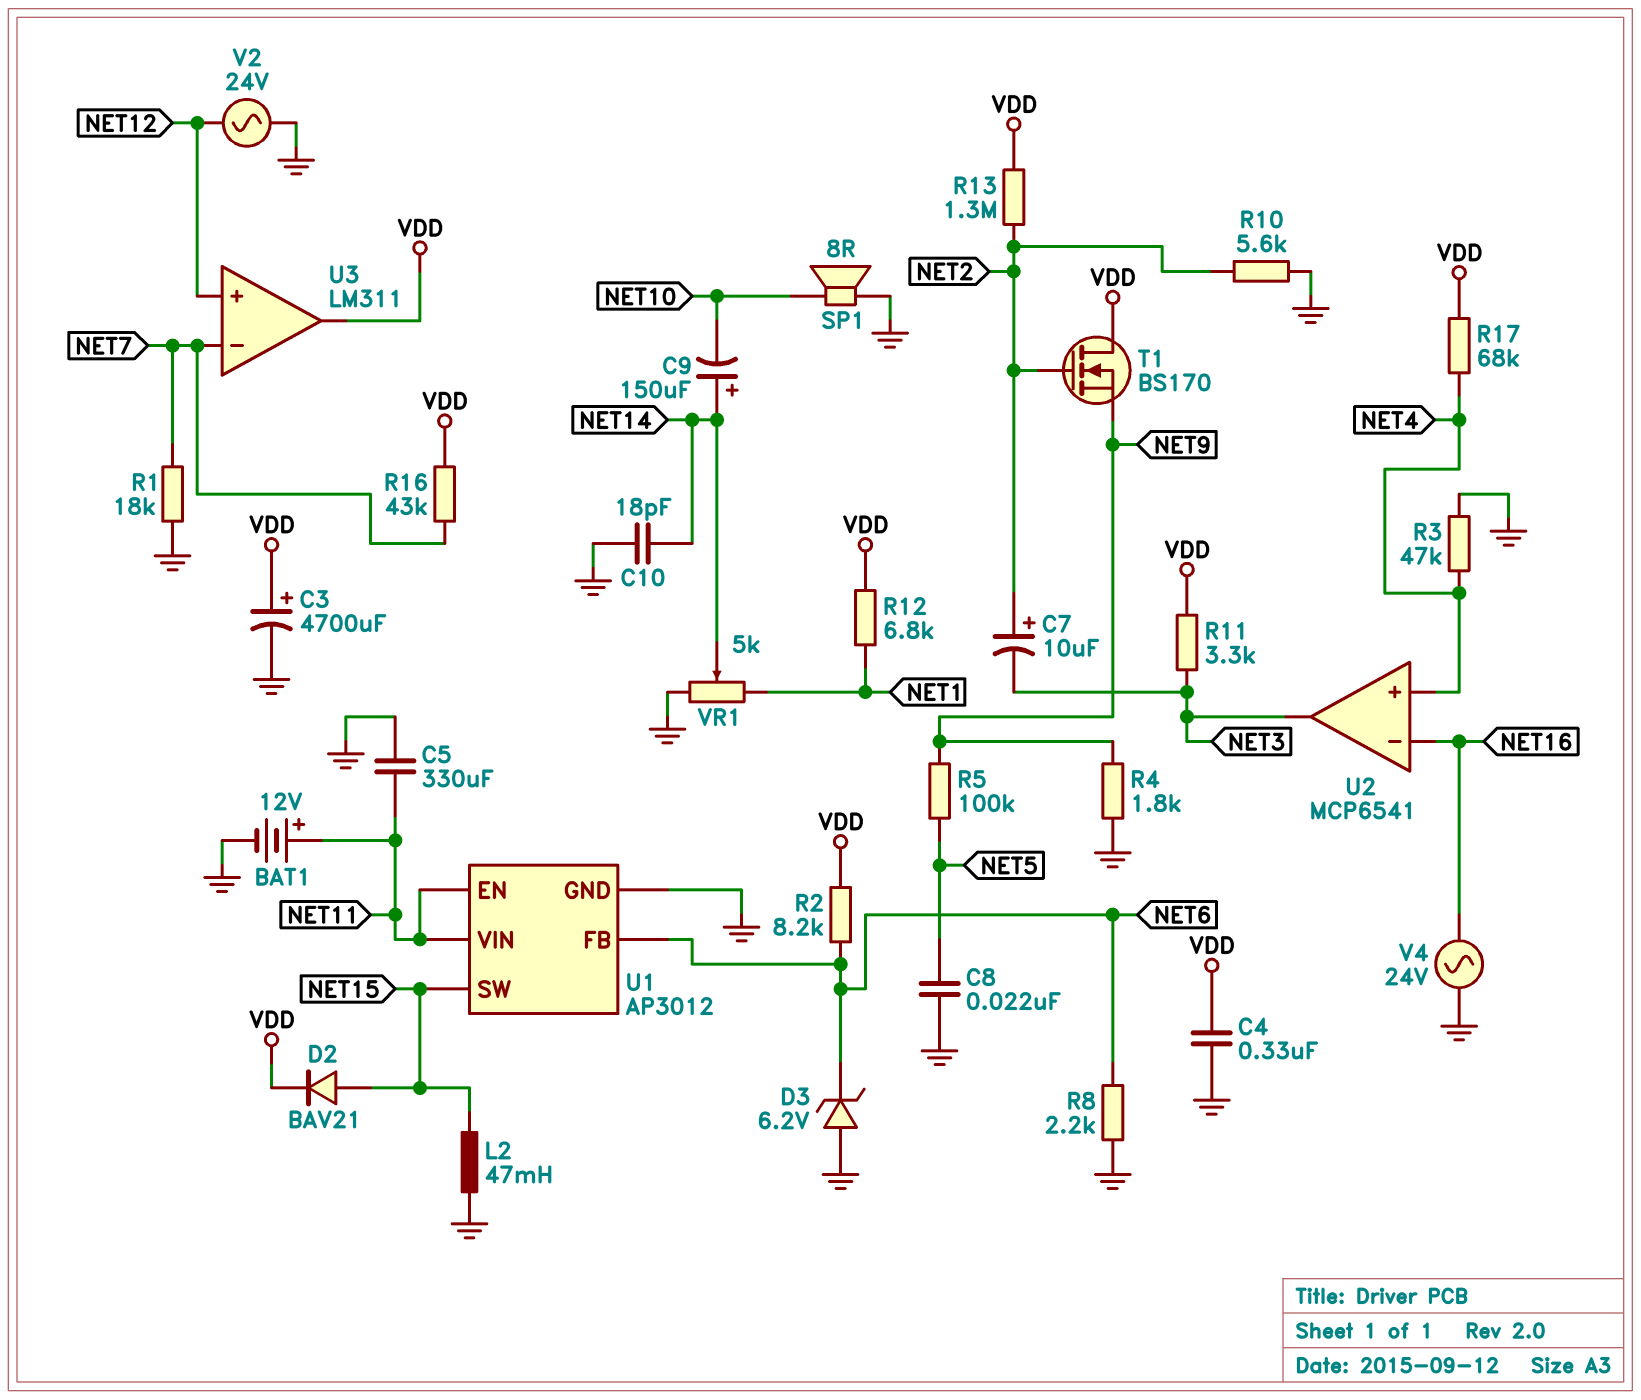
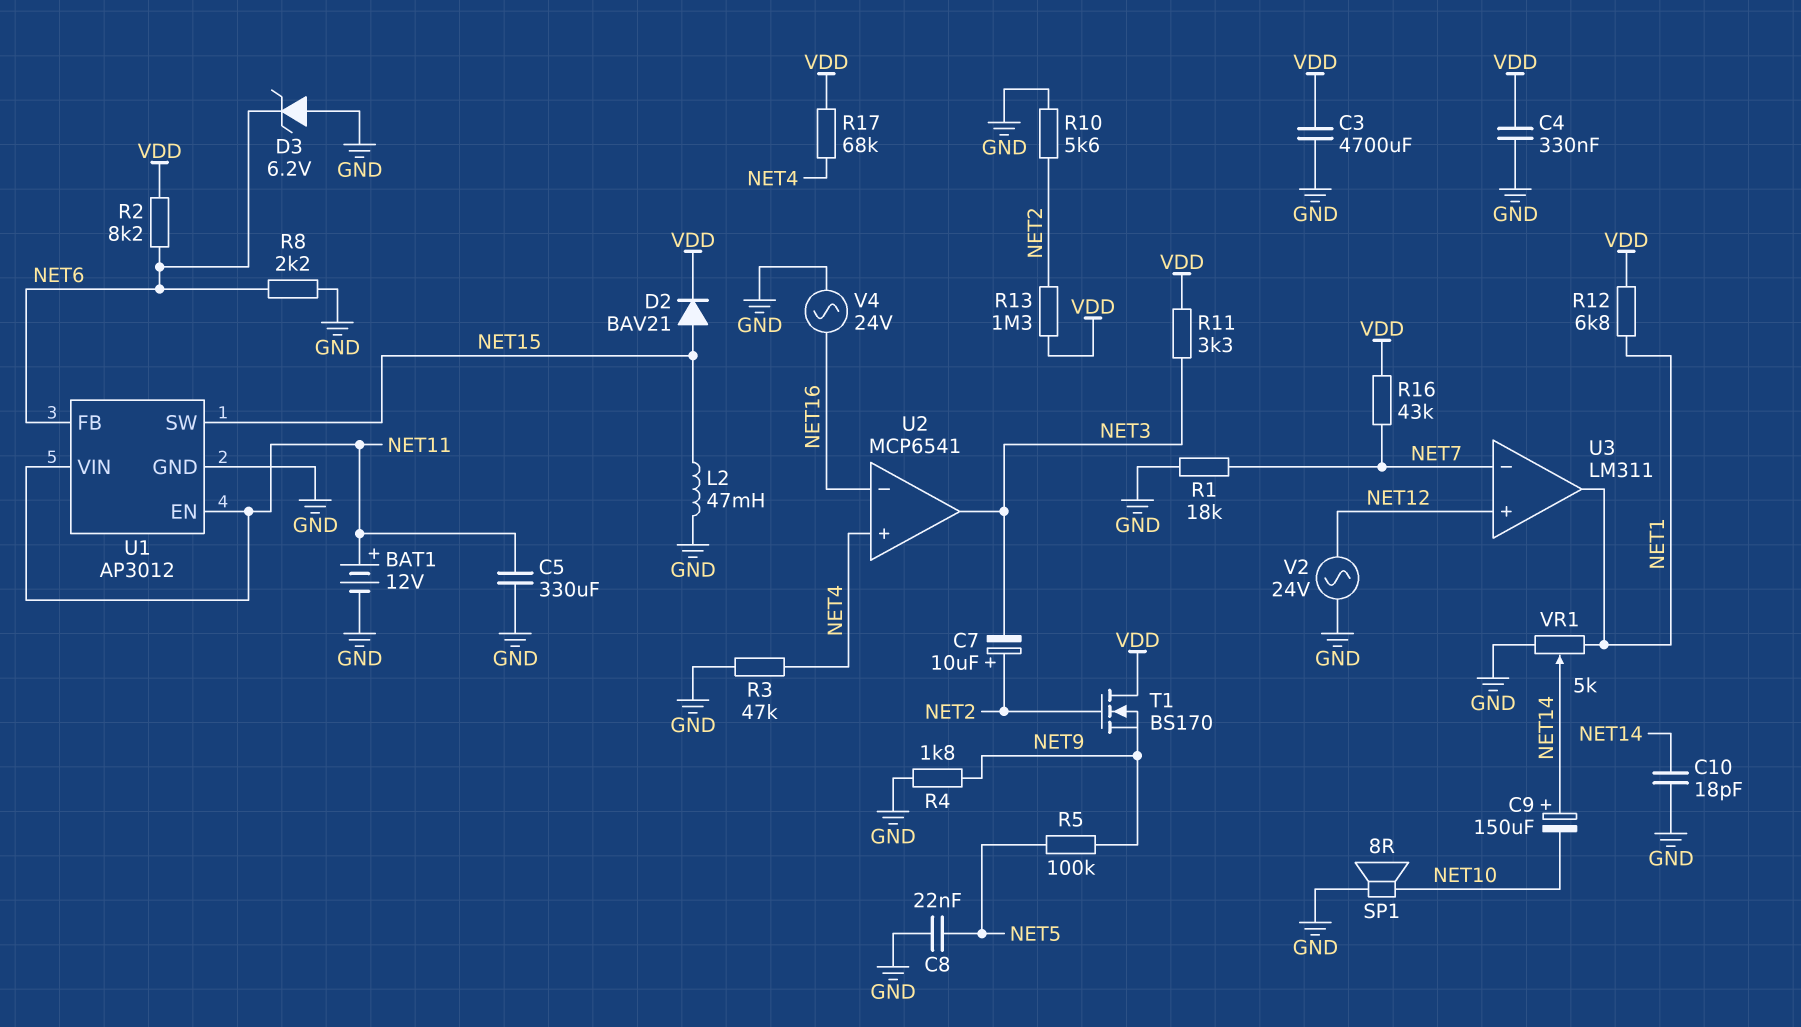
C3: 4700uF (plus VDD, minus GND) -> 4700uF (GND, VDD)
U3 pin out: VDD -> NET1

